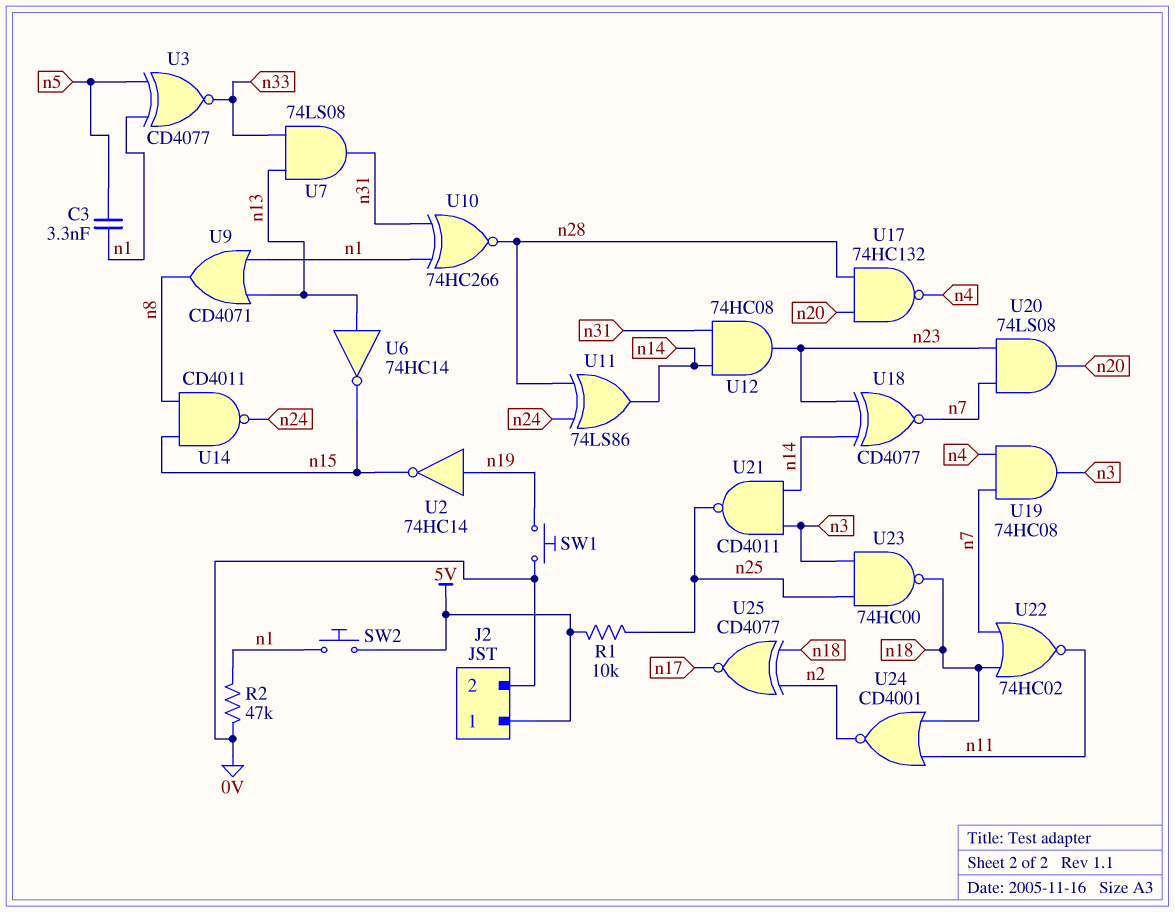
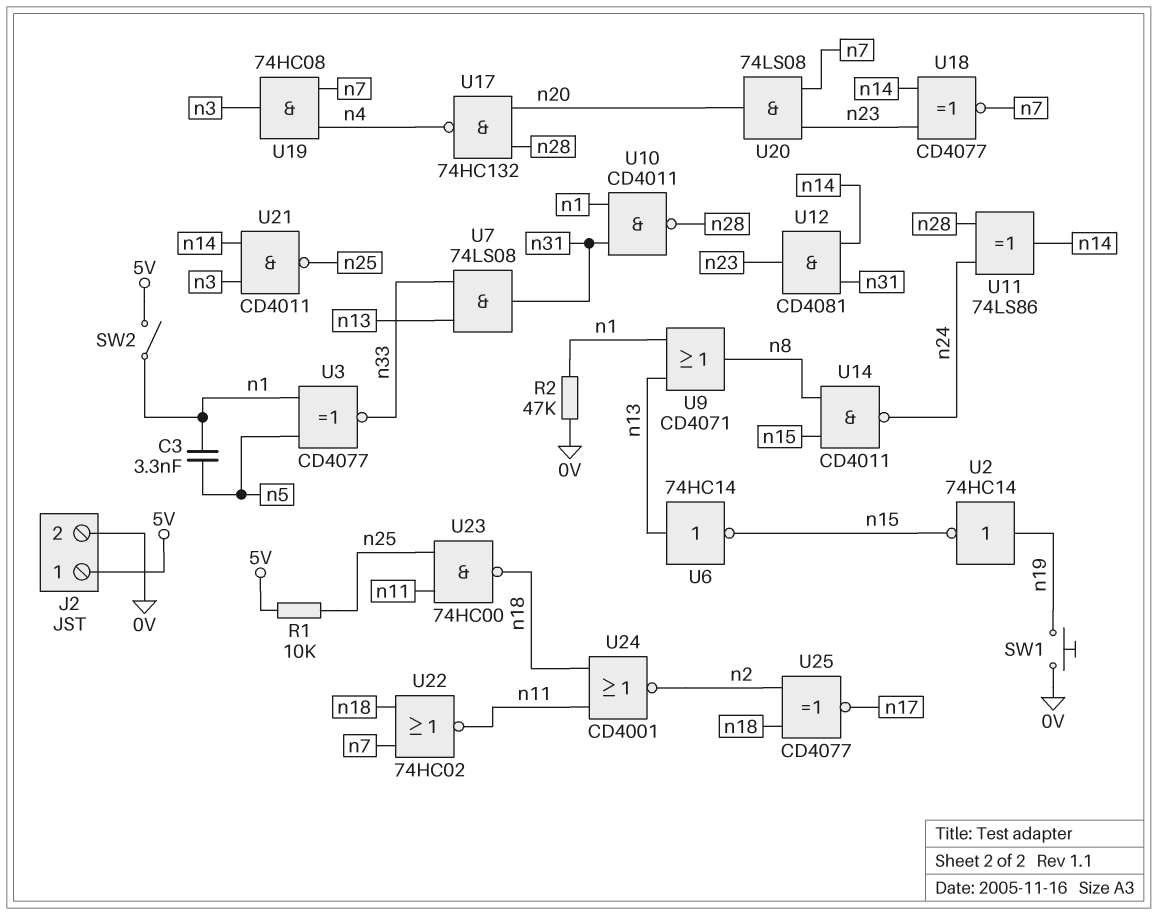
SW2: button (5V, n1) -> switch (5V, n1)
U10: XNOR 74HC266 (in n1, in n31, out n28) -> NAND CD4011 (in n1, in n31, out n28)
U12: AND 74HC08 (in n14, in n31, out n23) -> AND CD4081 (in n14, in n31, out n23)
U23: NAND 74HC00 (in n3, in n25, out n18) -> NAND 74HC00 (in n11, in n25, out n18)

